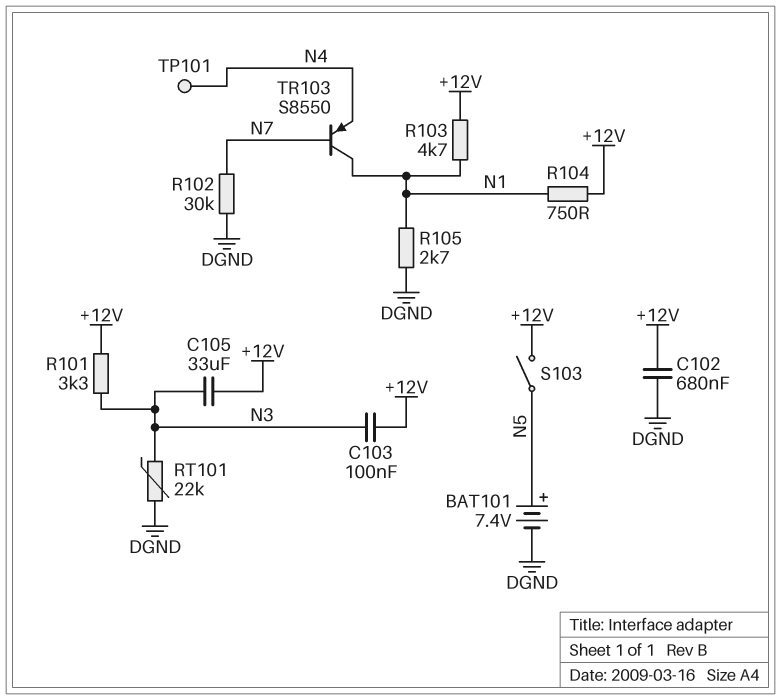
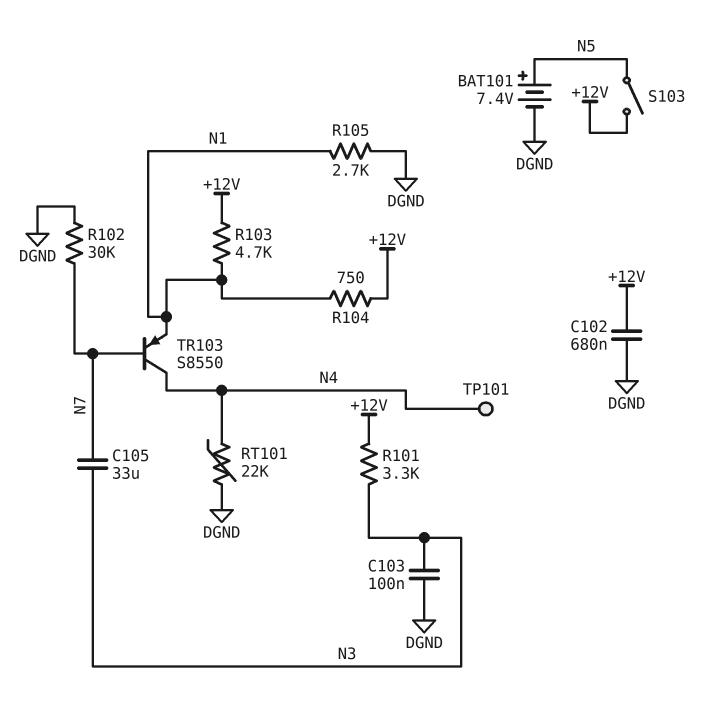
C103: 100nF (+12V, N3) -> 100nF (DGND, N3)
C105: 33uF (+12V, N3) -> 33uF (N3, N7)
RT101: 22k (DGND, N3) -> 22k (DGND, N4)
TR103: PNP S8550 (B N7, C N1, E N4) -> PNP S8550 (B N7, C N4, E N1)

